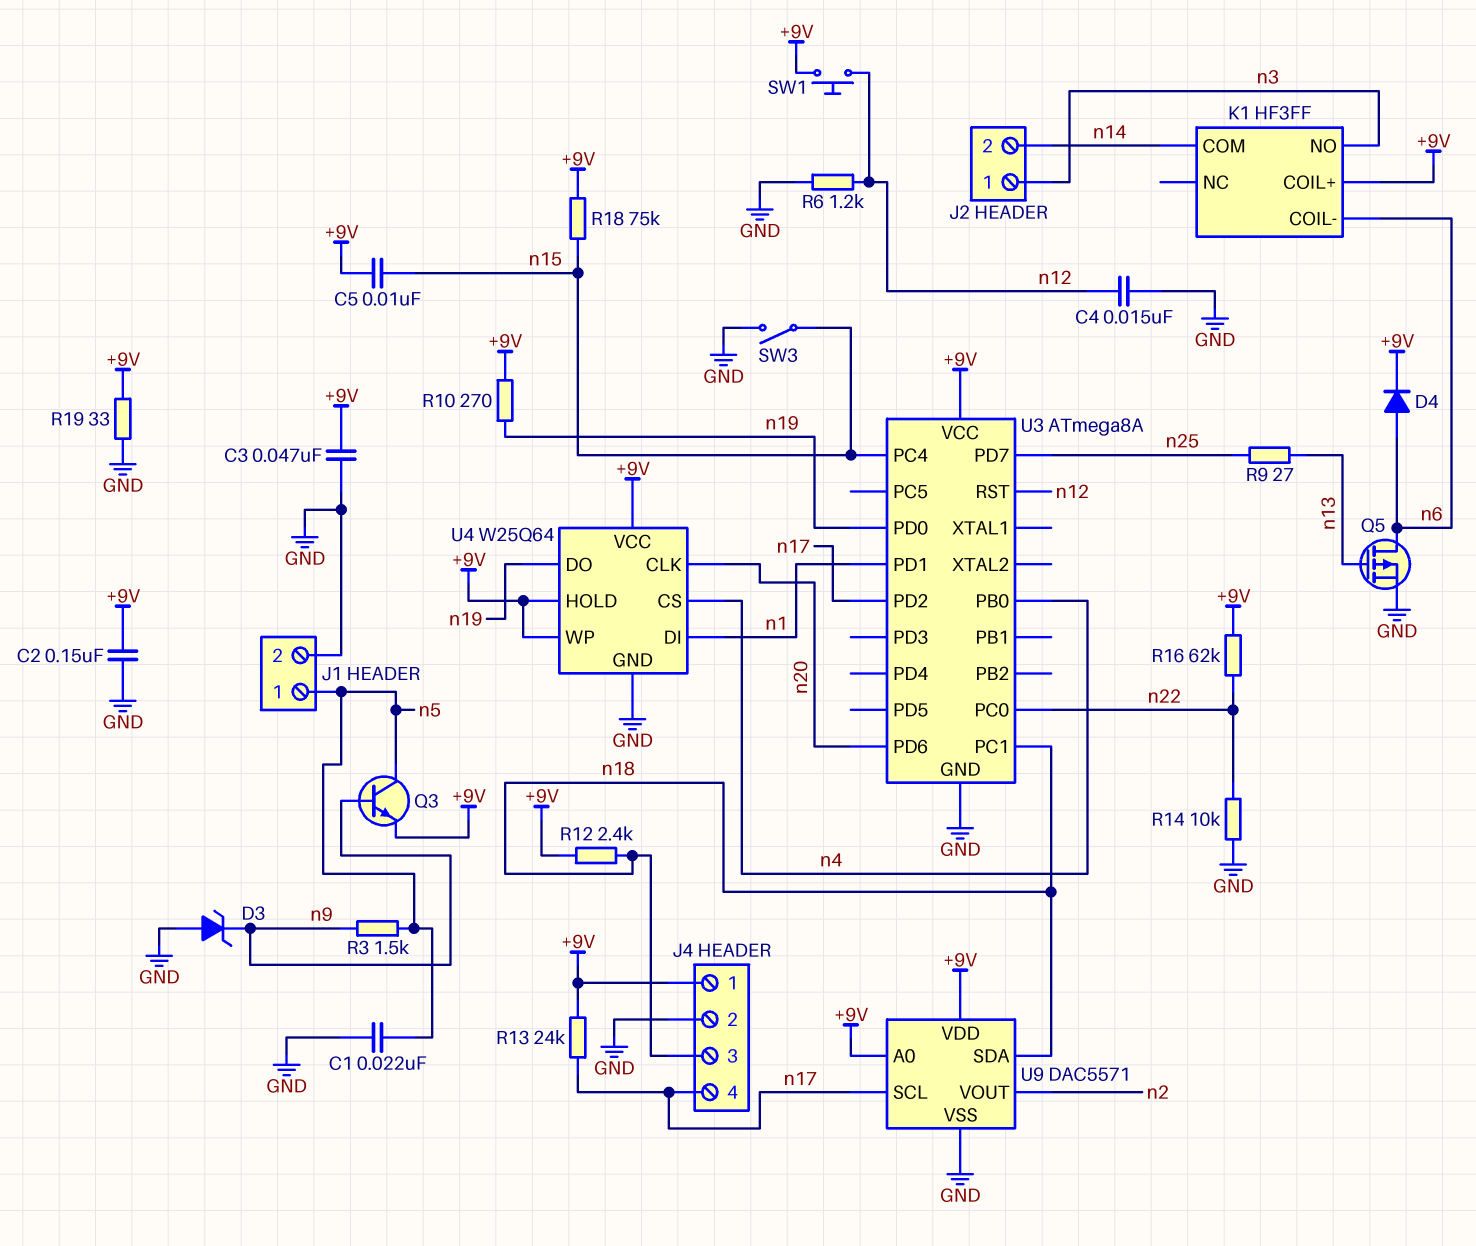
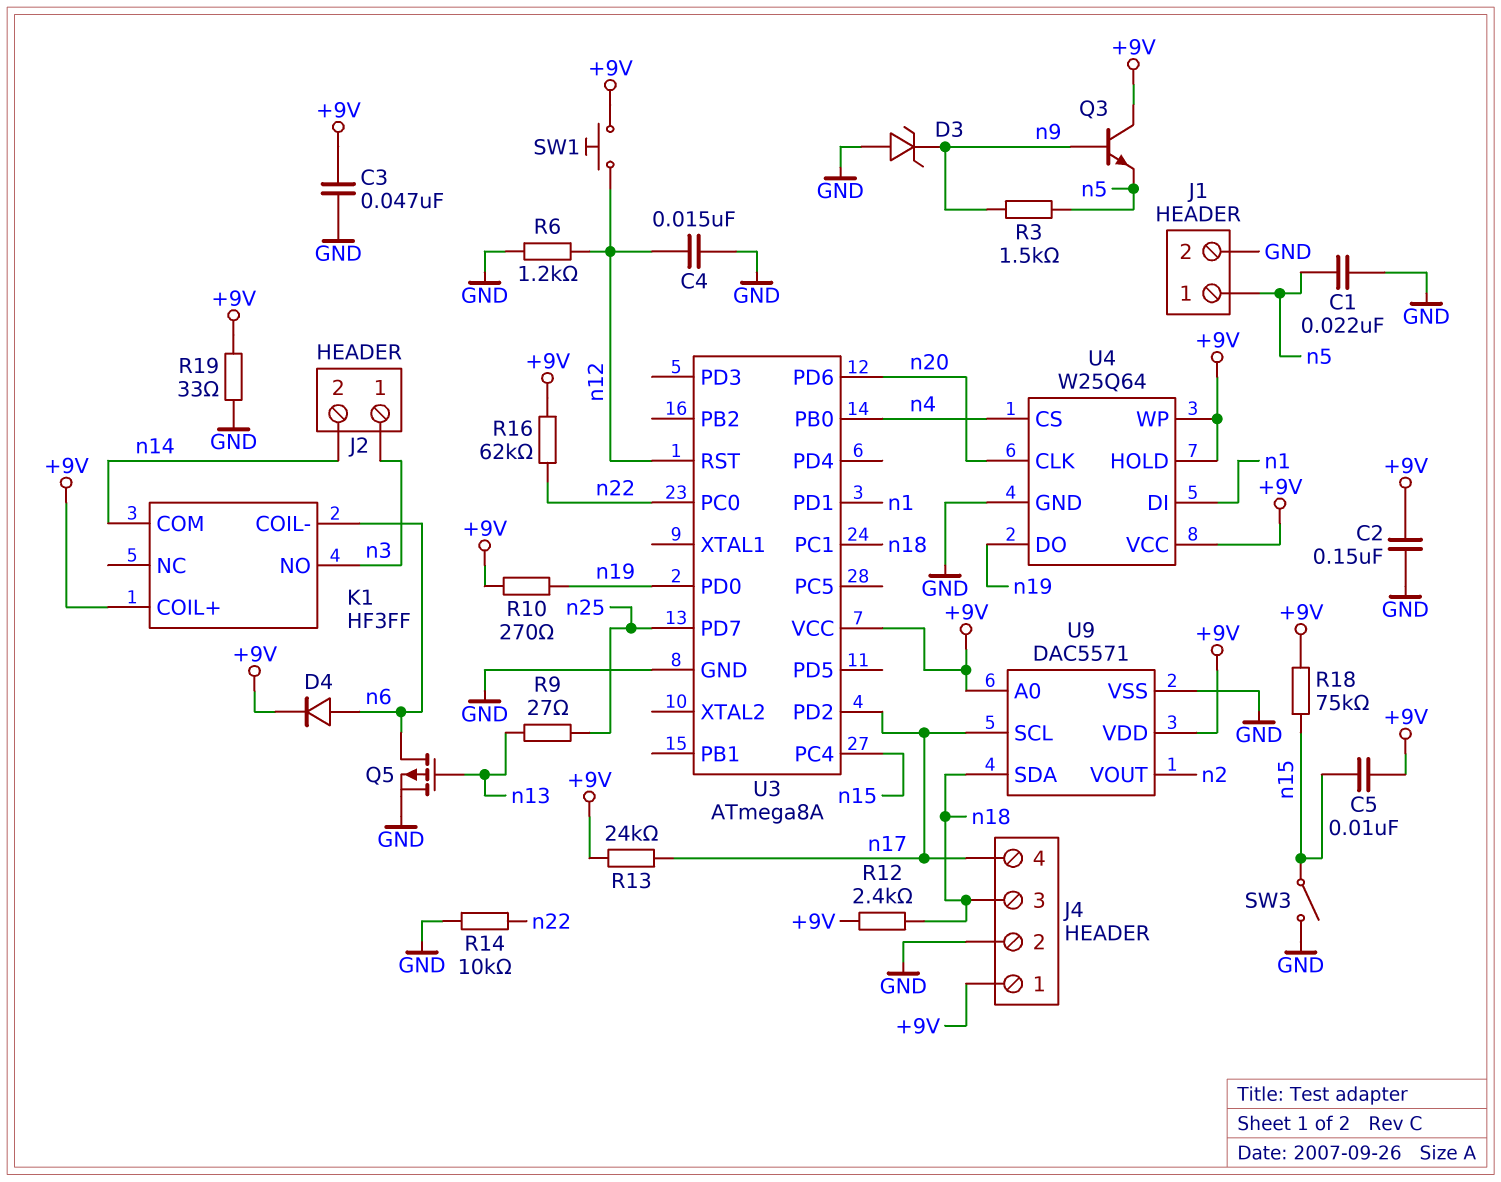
Q3: NPN (B n9, C n5, E +9V) -> NPN (B n9, C +9V, E n5)

